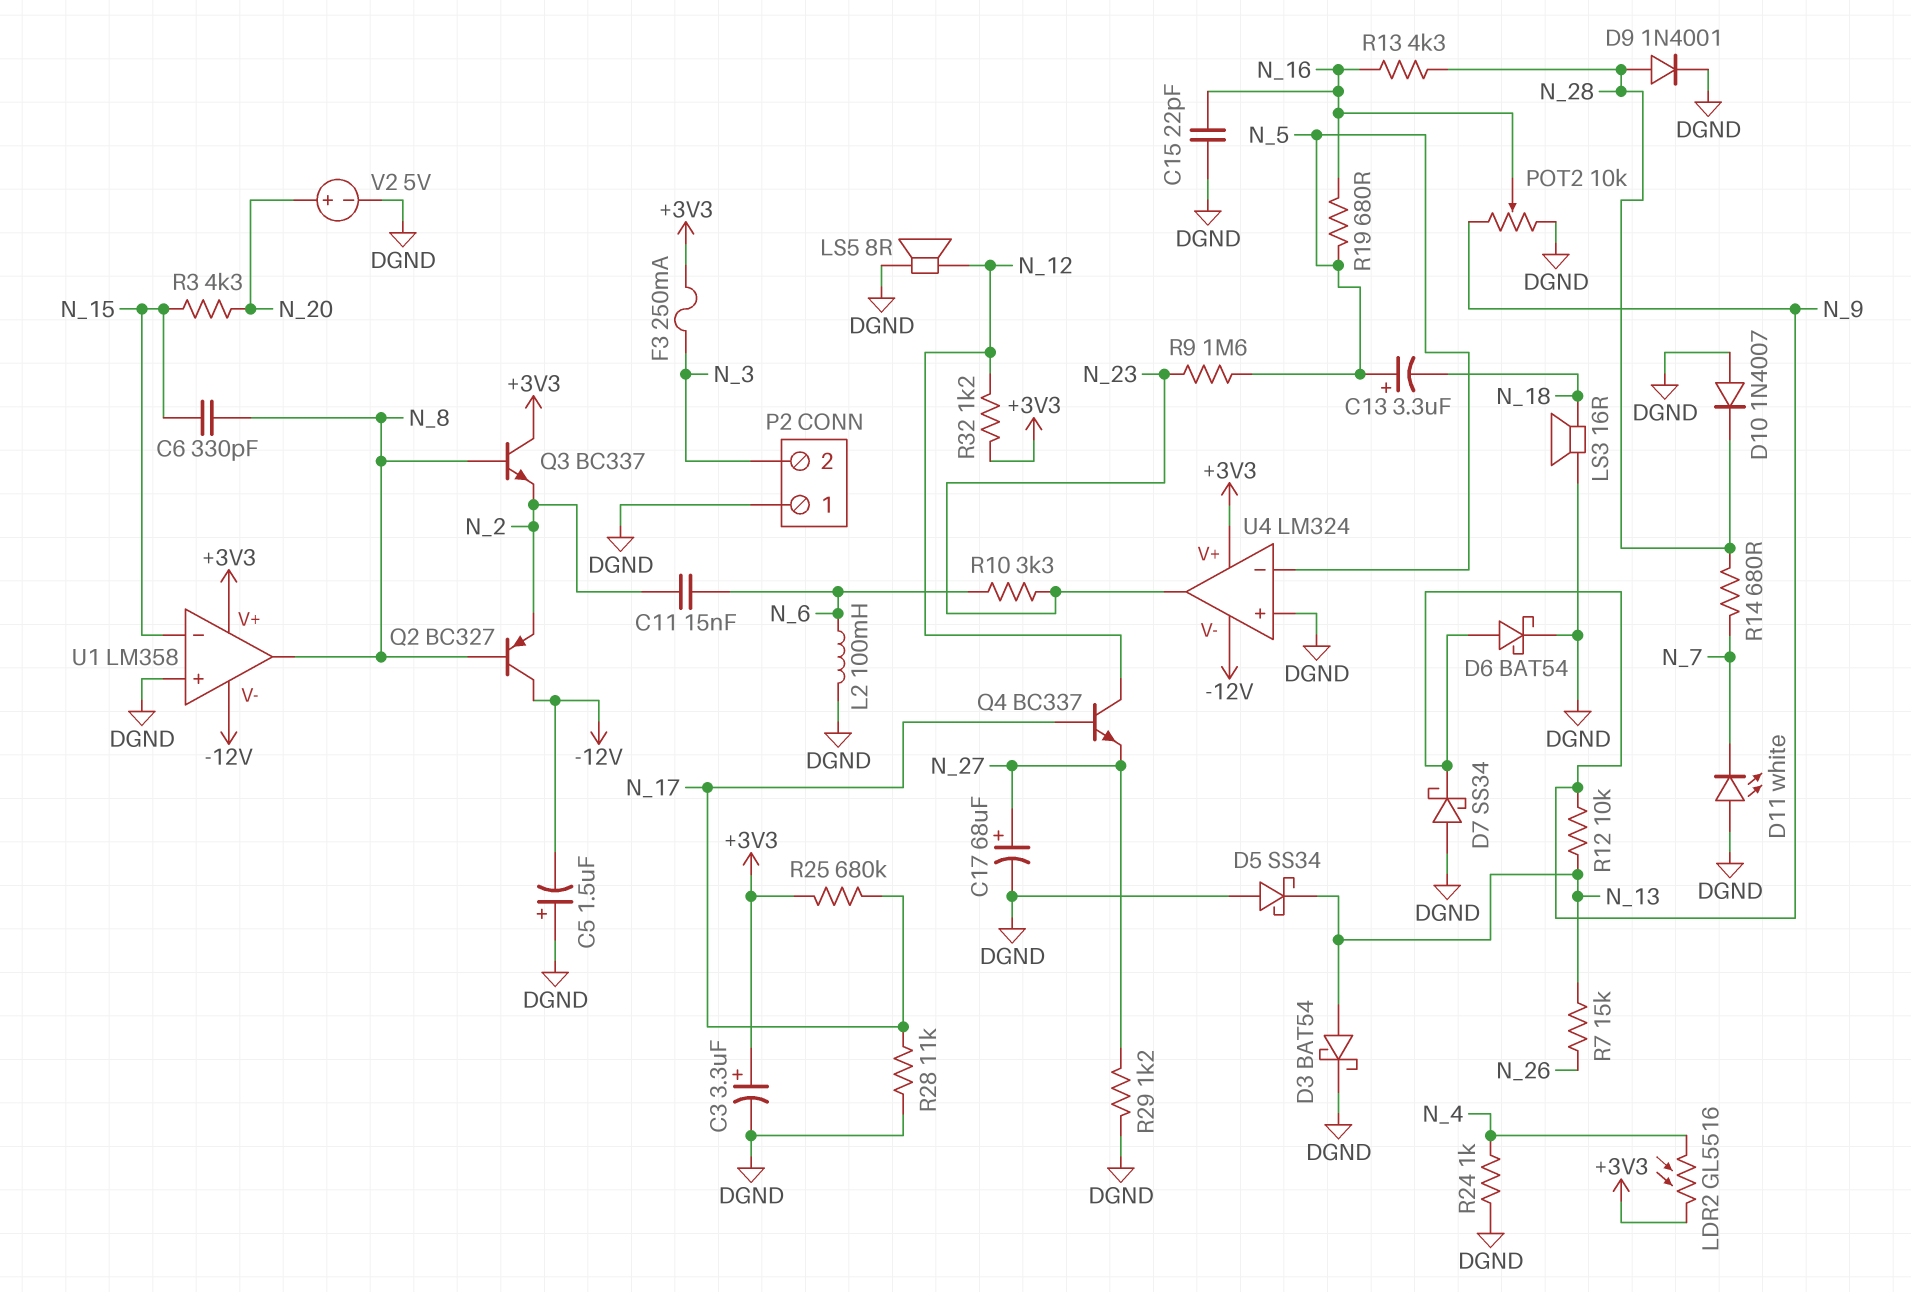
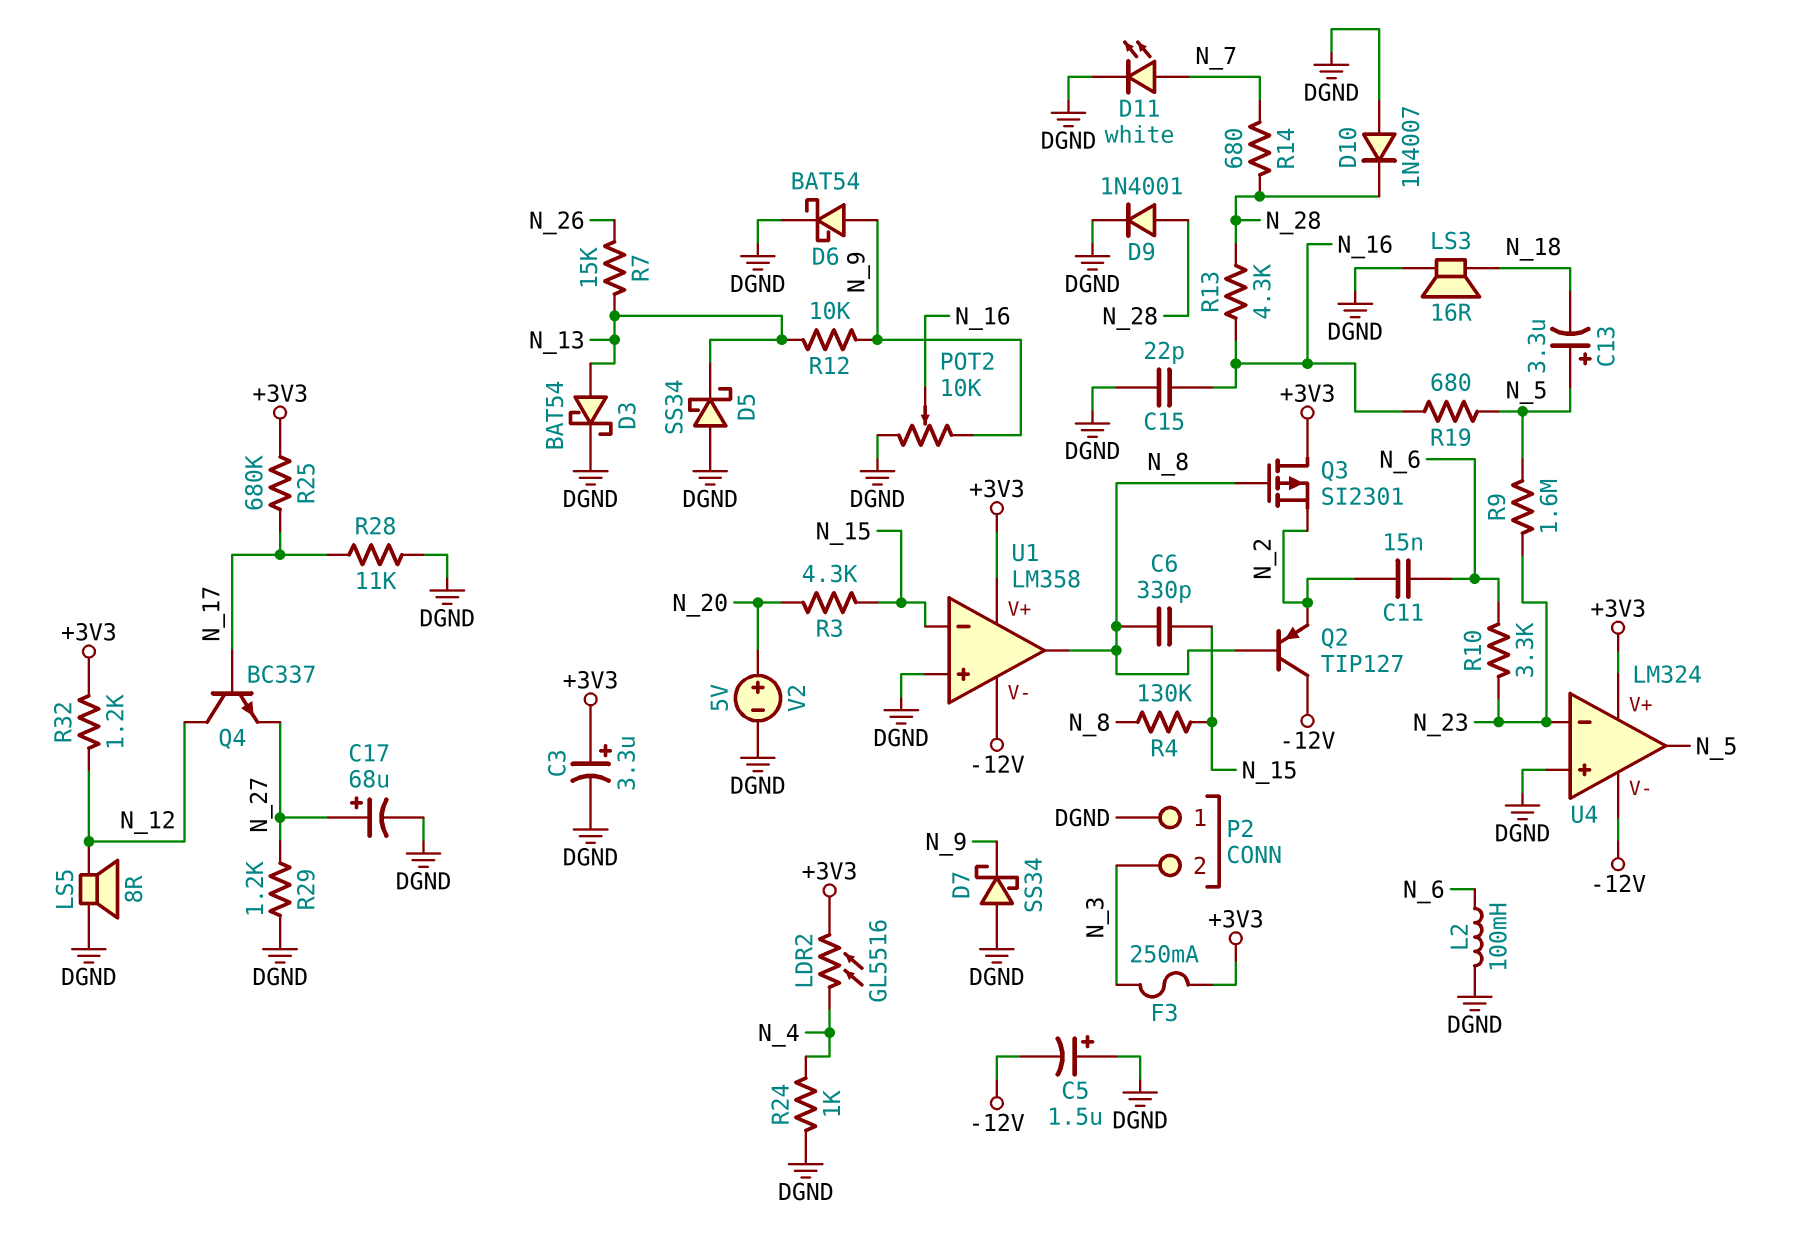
D11: LED white (A DGND, K N_7) -> LED white (A N_7, K DGND)
Q2: PNP BC327 (B N_8, C -12V, E N_2) -> PNP TIP127 (B N_8, C -12V, E N_2)
Q3: NPN BC337 (B N_8, C +3V3, E N_2) -> PMOS SI2301 (G N_8, D +3V3, S N_2)
R4: none -> 130k (N_8, N_15)
U4 pin in-: N_5 -> N_23
U4 pin out: N_23 -> N_5

